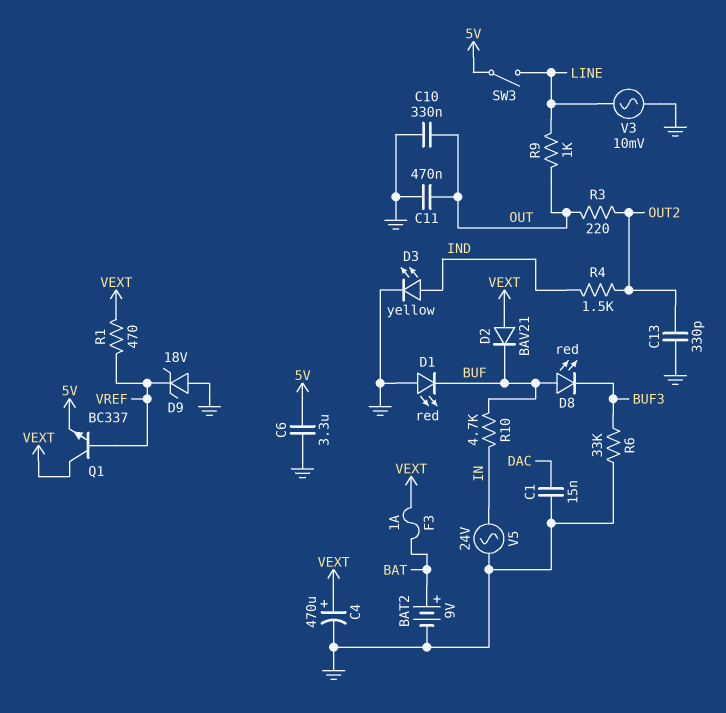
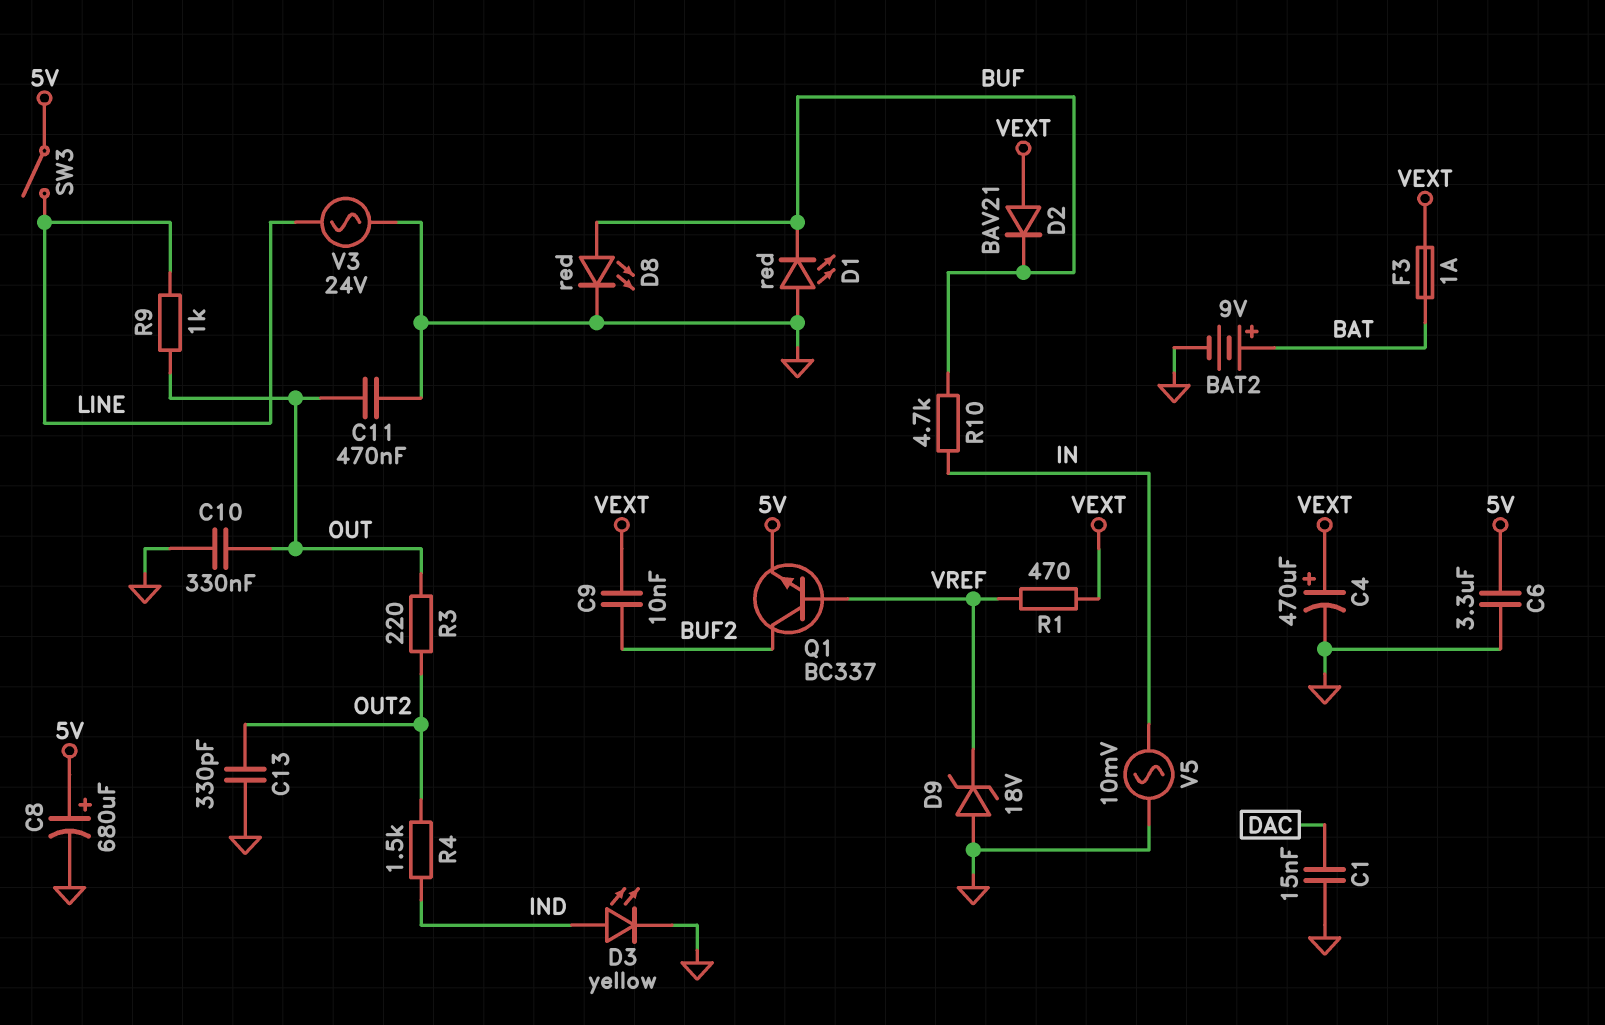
C8: none -> 680uF (plus 5V, minus GND)
C9: none -> 10nF (BUF2, VEXT)
D8: LED red (A BUF, K BUF3) -> LED red (A BUF, K GND)
Q1: NPN BC337 (B VREF, C VEXT, E 5V) -> NPN BC337 (B VREF, C BUF2, E 5V)
R6: 33k (BUF3, GND) -> none
V3: AC 10mV (GND, LINE) -> AC 24V (GND, LINE)
V5: AC 24V (GND, IN) -> AC 10mV (GND, IN)

